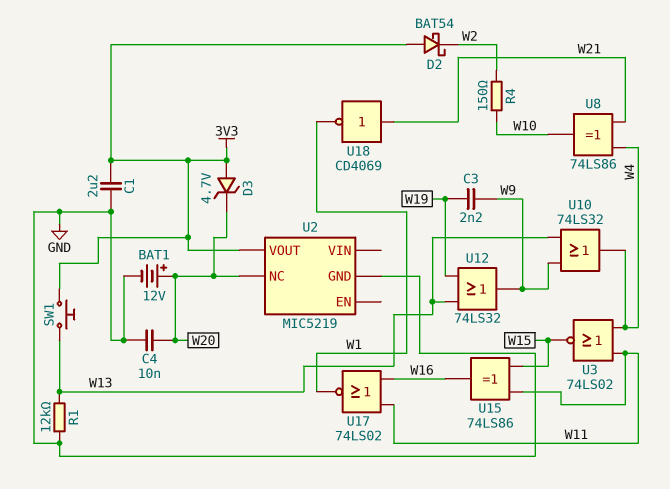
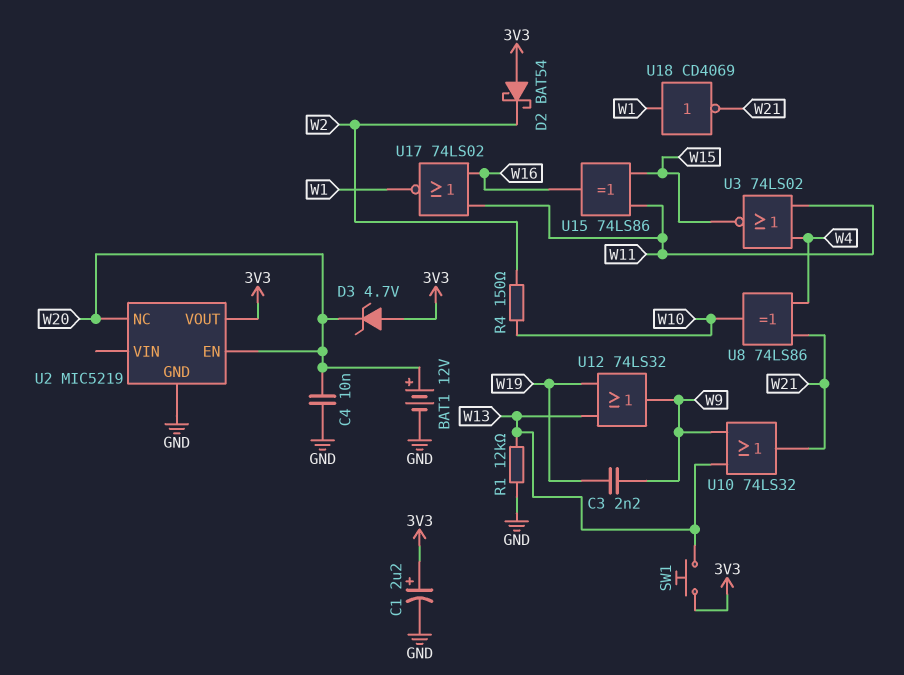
C1: 2.2uF (3V3, GND) -> 2.2uF (plus 3V3, minus GND)
U2 pin EN: none -> W20
U10: OR 74LS32 (in W9, in W13, out W4) -> OR 74LS32 (in W9, in W13, out W21)
U18: NOT CD4069 (in W21, out W1) -> NOT CD4069 (in W1, out W21)

